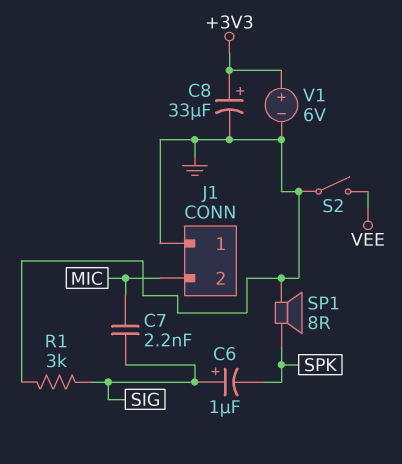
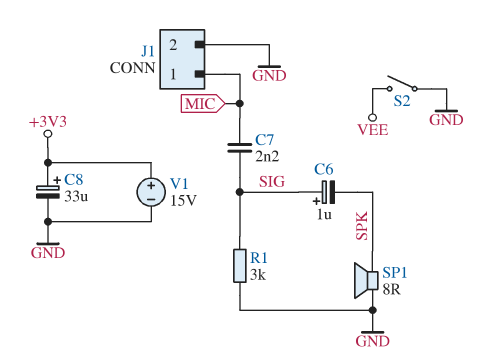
J1 pin 1: GND -> MIC
J1 pin 2: MIC -> GND
V1: 6V (plus +3V3, minus GND) -> 15V (plus +3V3, minus GND)

